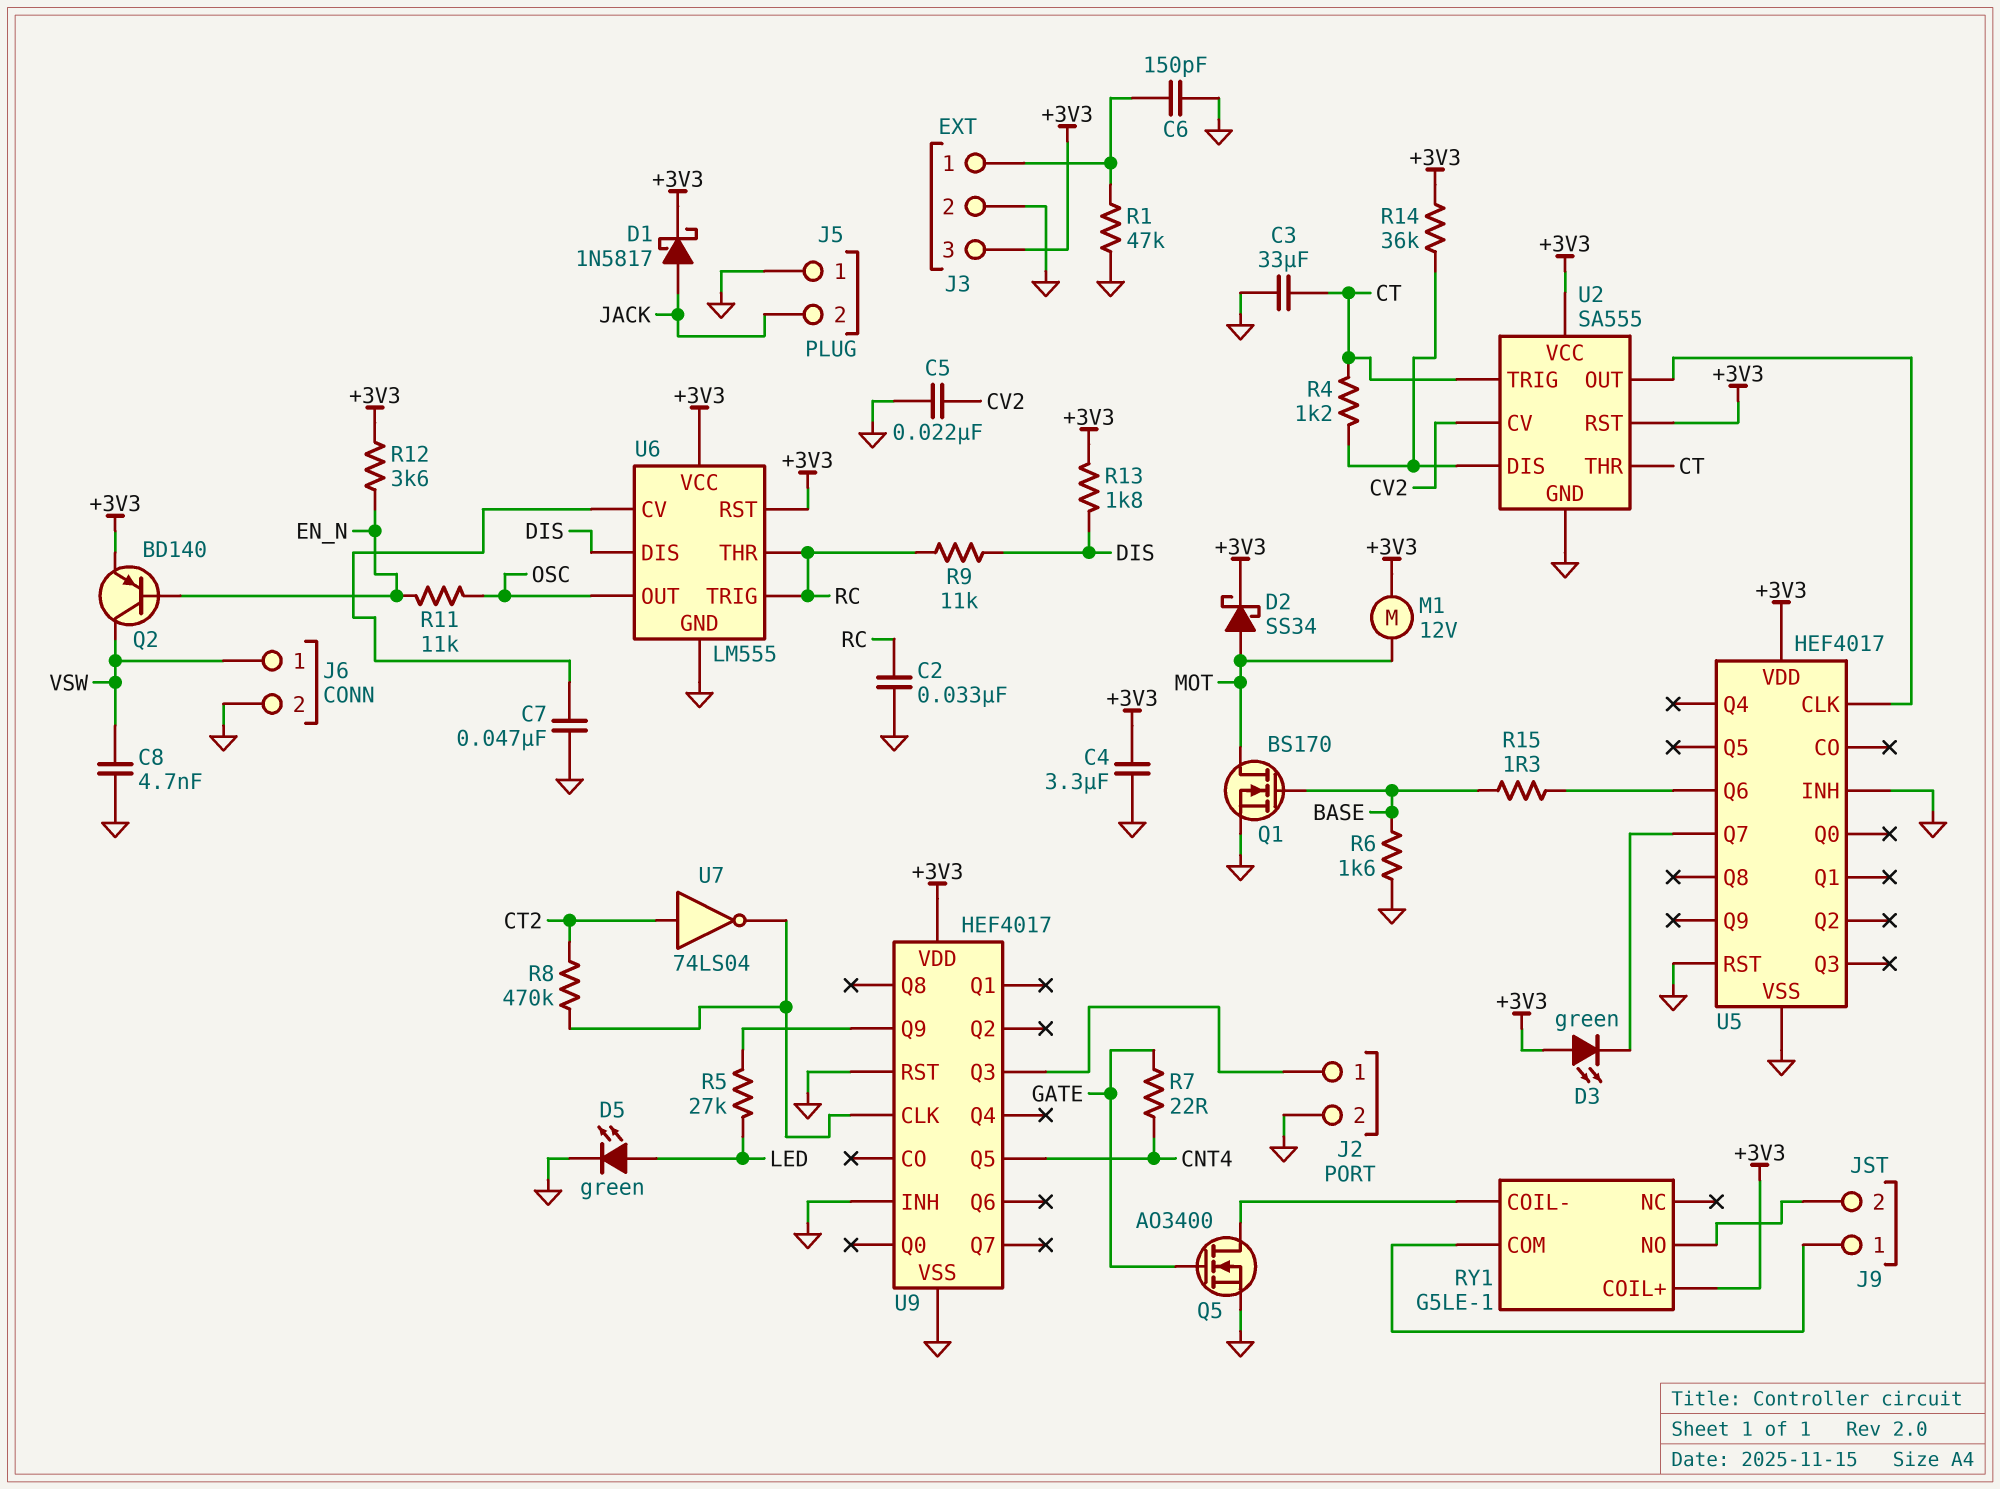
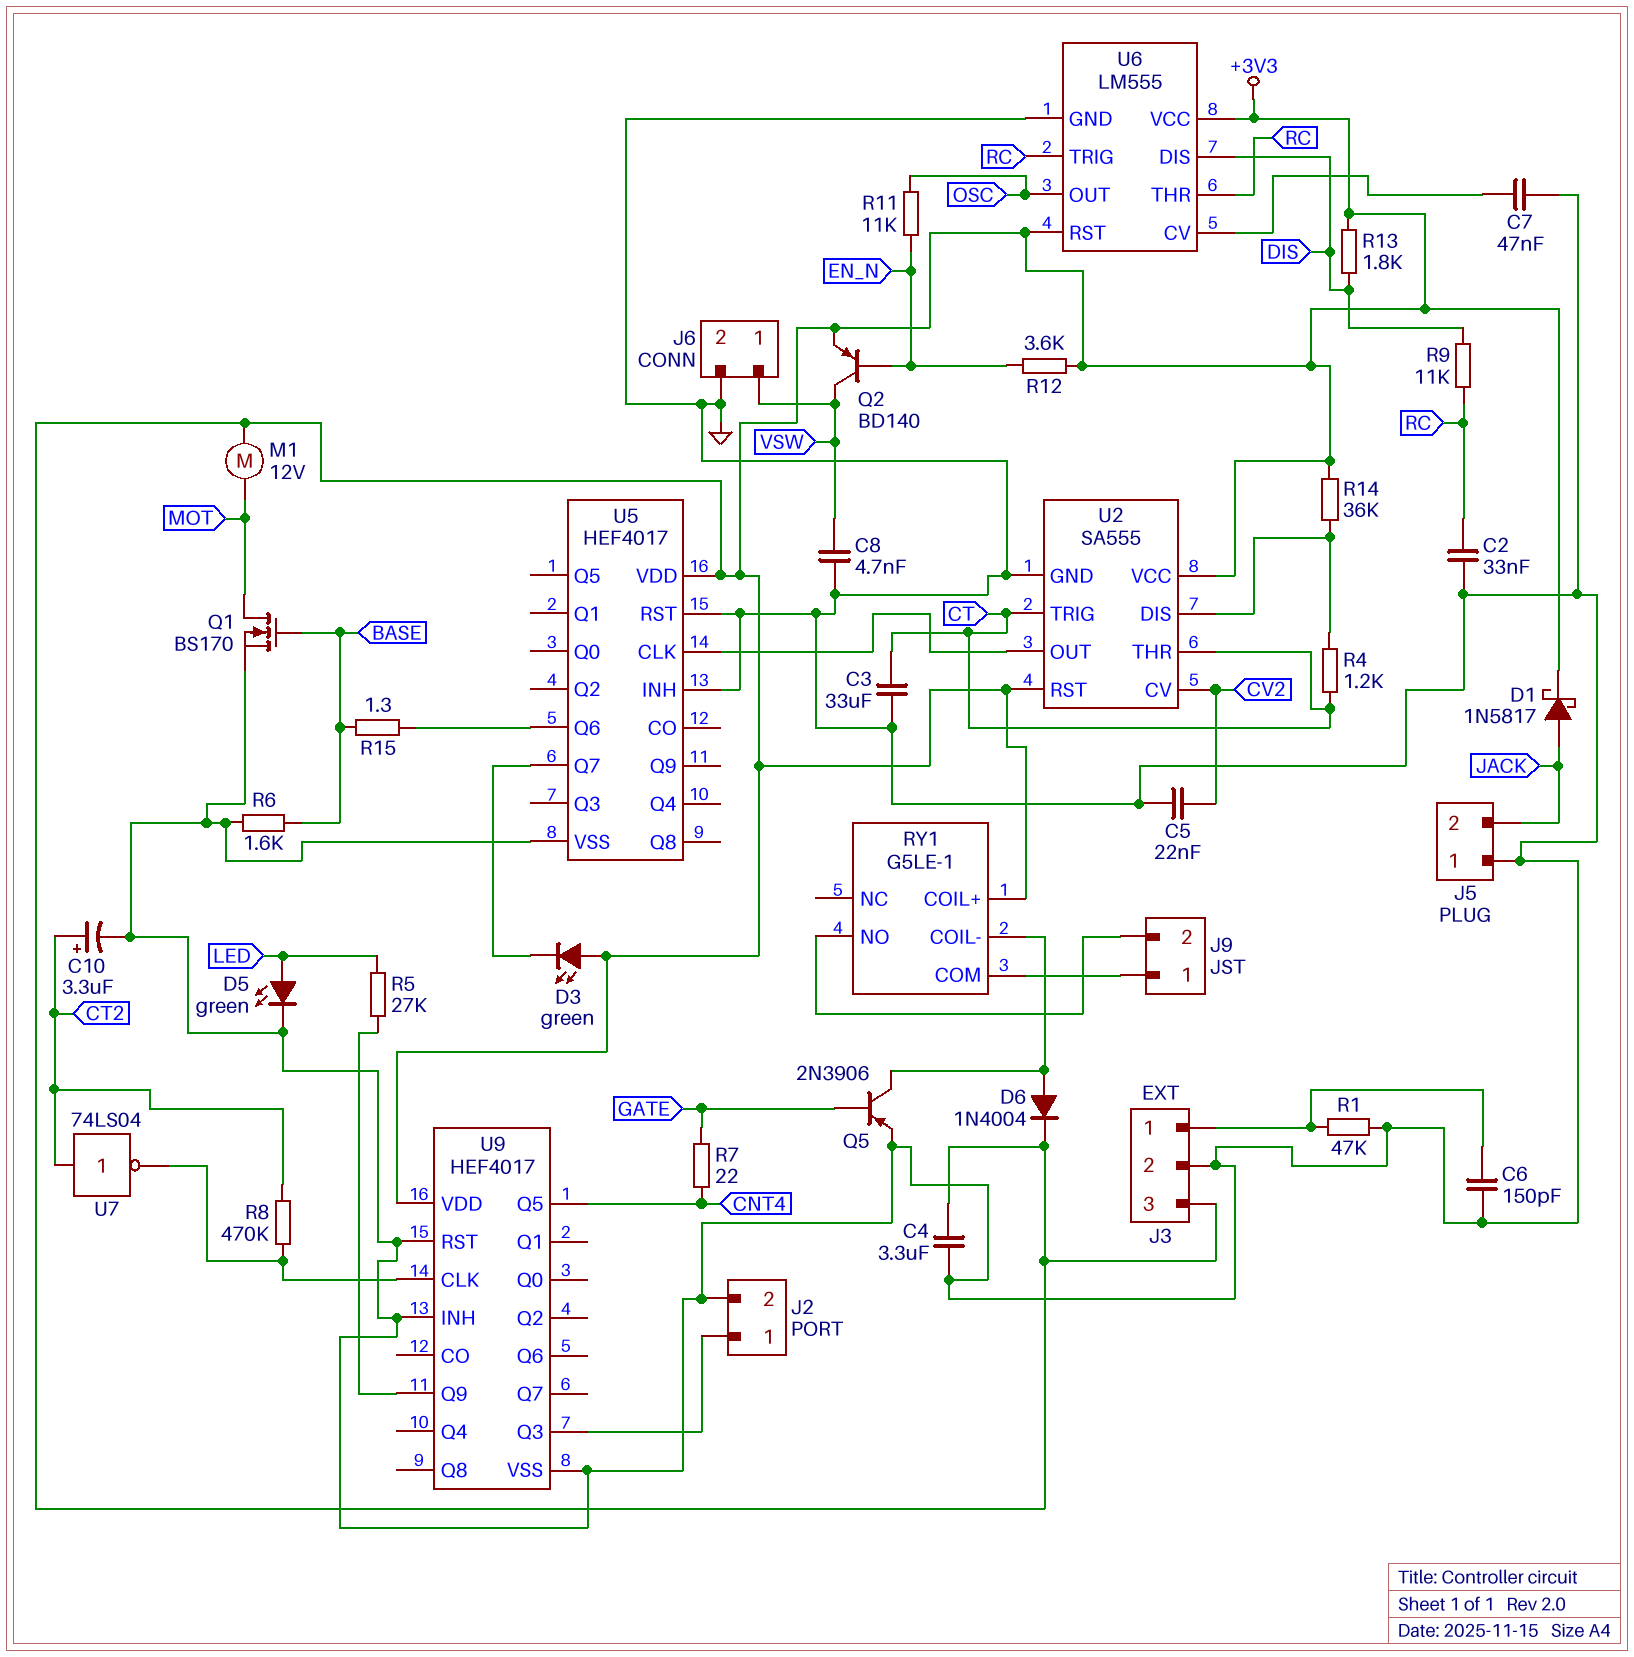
C10: none -> 3.3uF (plus CT2, minus GND)
D2: schottky SS34 (A MOT, K +3V3) -> none
D6: none -> diode 1N4004 (A RY1/COIL-, K +3V3)
Q5: NMOS AO3400 (G GATE, D RY1/COIL-, S GND) -> PNP 2N3906 (B GATE, C RY1/COIL-, E GND)

